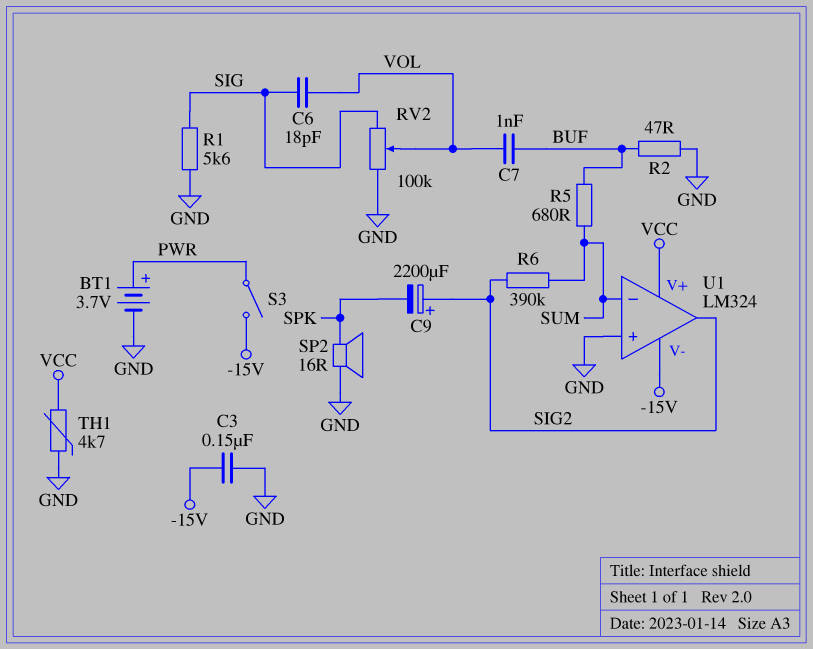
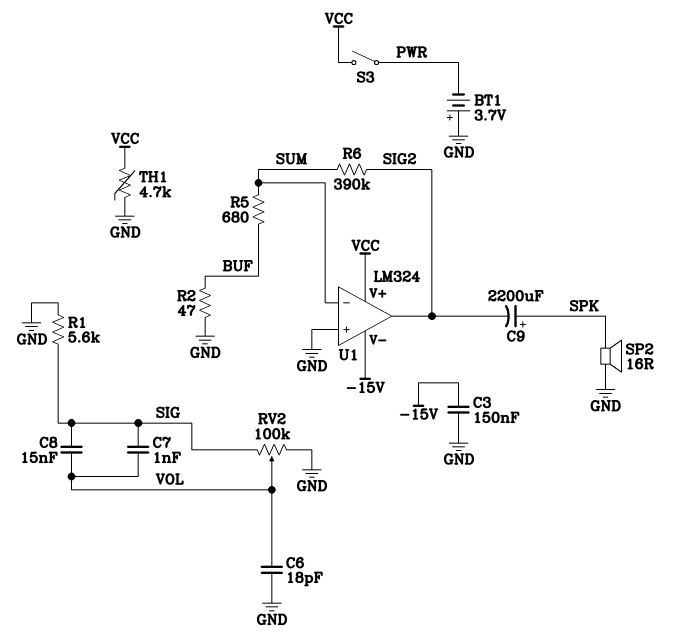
BT1: 3.7V (plus PWR, minus GND) -> 3.7V (plus GND, minus PWR)
C6: 18pF (SIG, VOL) -> 18pF (GND, VOL)
C7: 1nF (BUF, VOL) -> 1nF (SIG, VOL)
C8: none -> 15nF (SIG, VOL)
C9: 2200uF (plus SIG2, minus SPK) -> 2200uF (plus SPK, minus SIG2)
S3: switch (-15V, PWR) -> switch (PWR, VCC)

